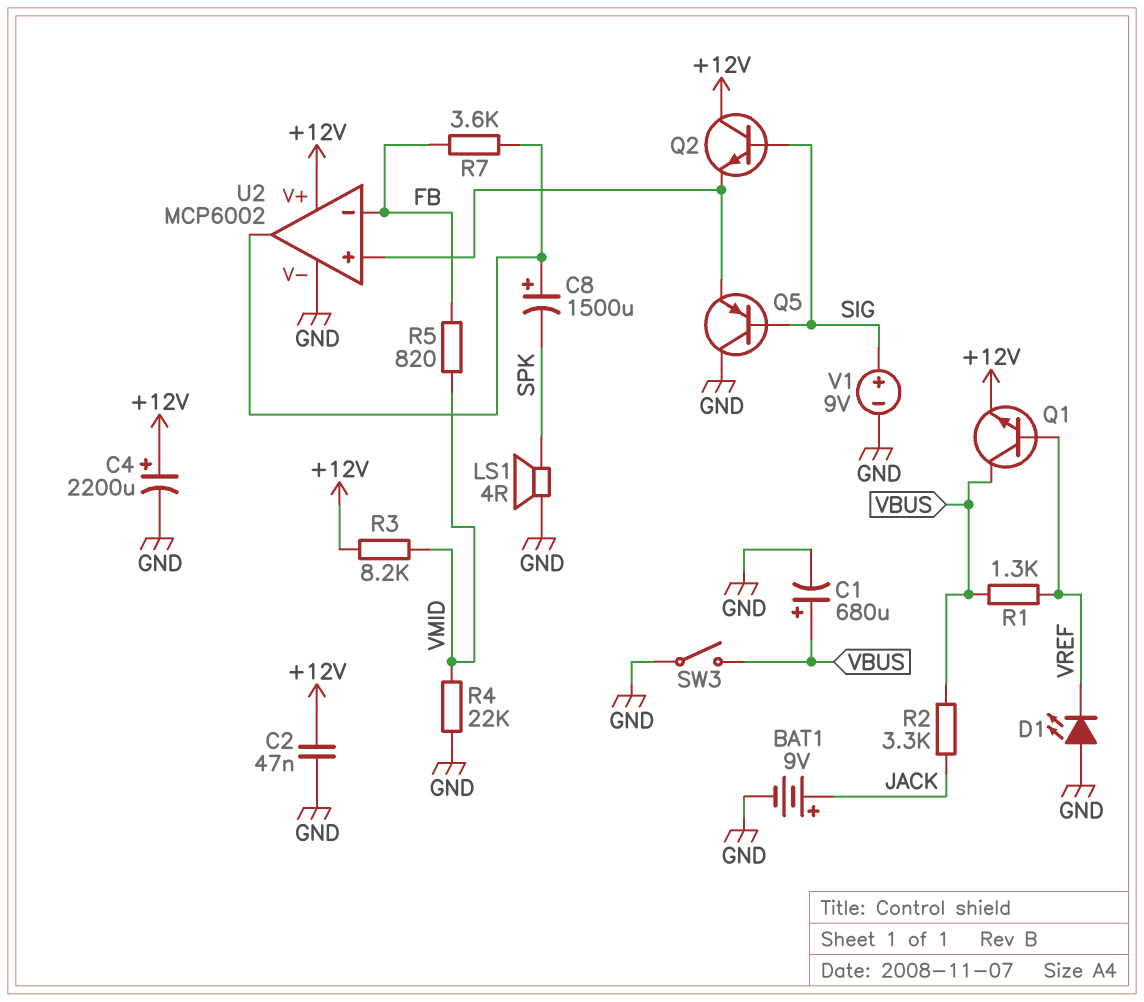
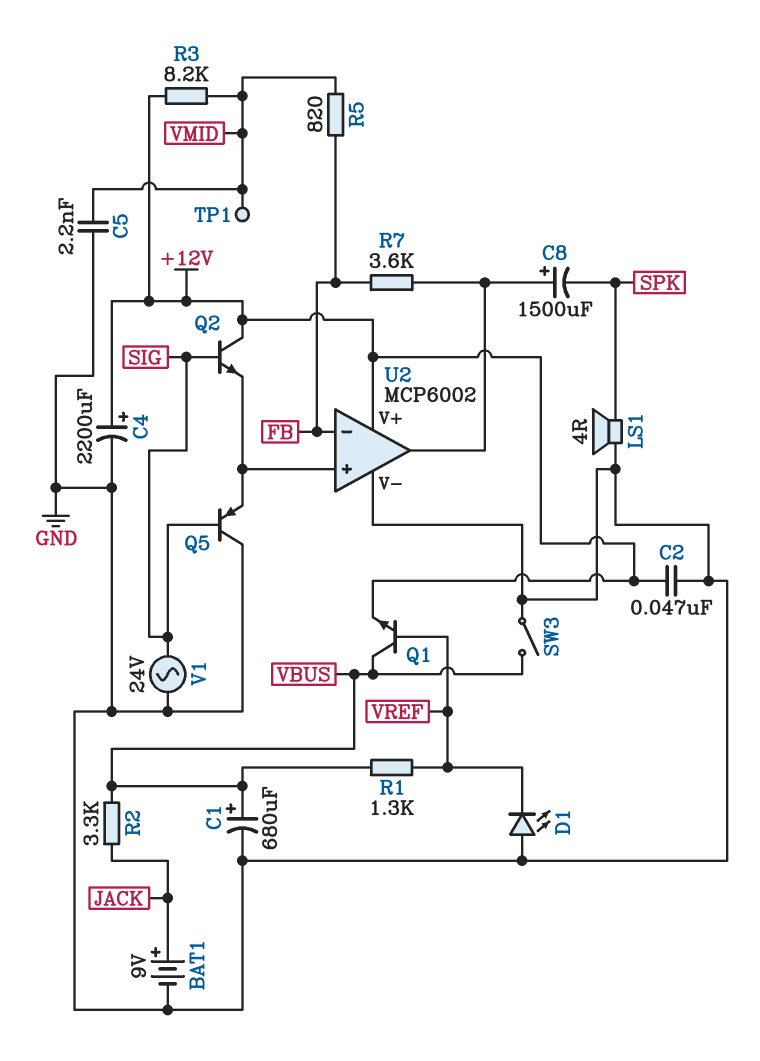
C5: none -> 2.2nF (GND, VMID)
R4: 22k (GND, VMID) -> none
TP1: none -> test point (VMID)
V1: 9V (plus SIG, minus GND) -> AC 24V (GND, SIG)

